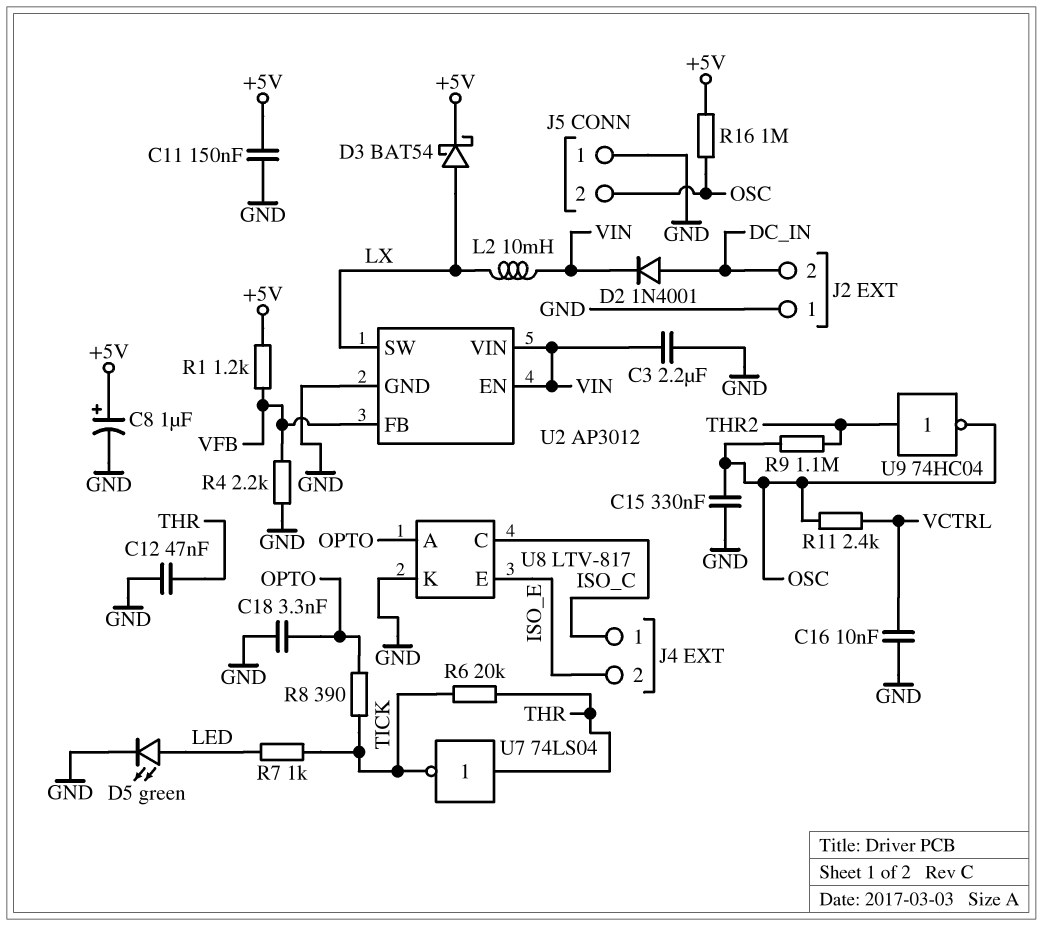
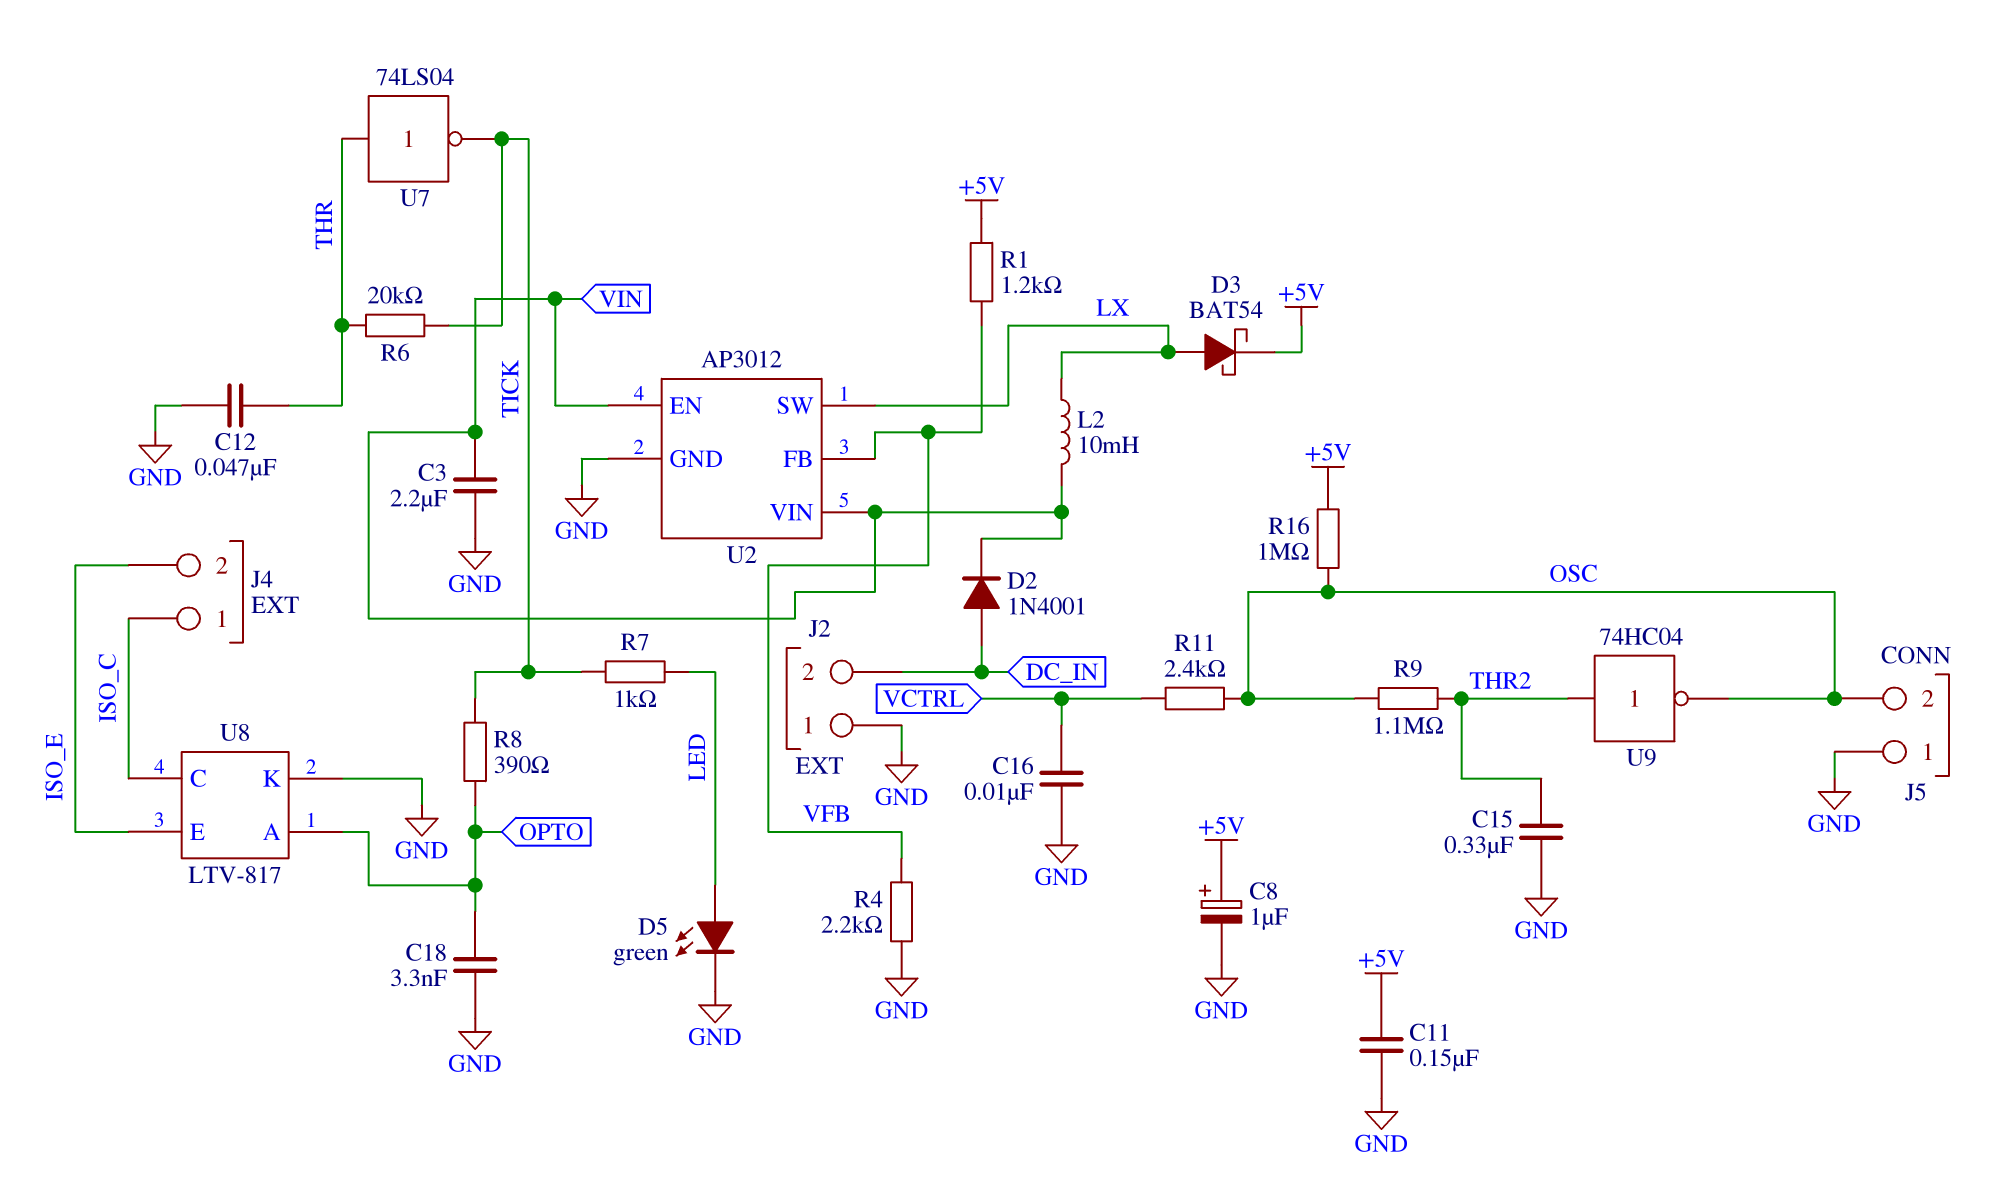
C15: 330nF (GND, OSC) -> 330nF (GND, THR2)

